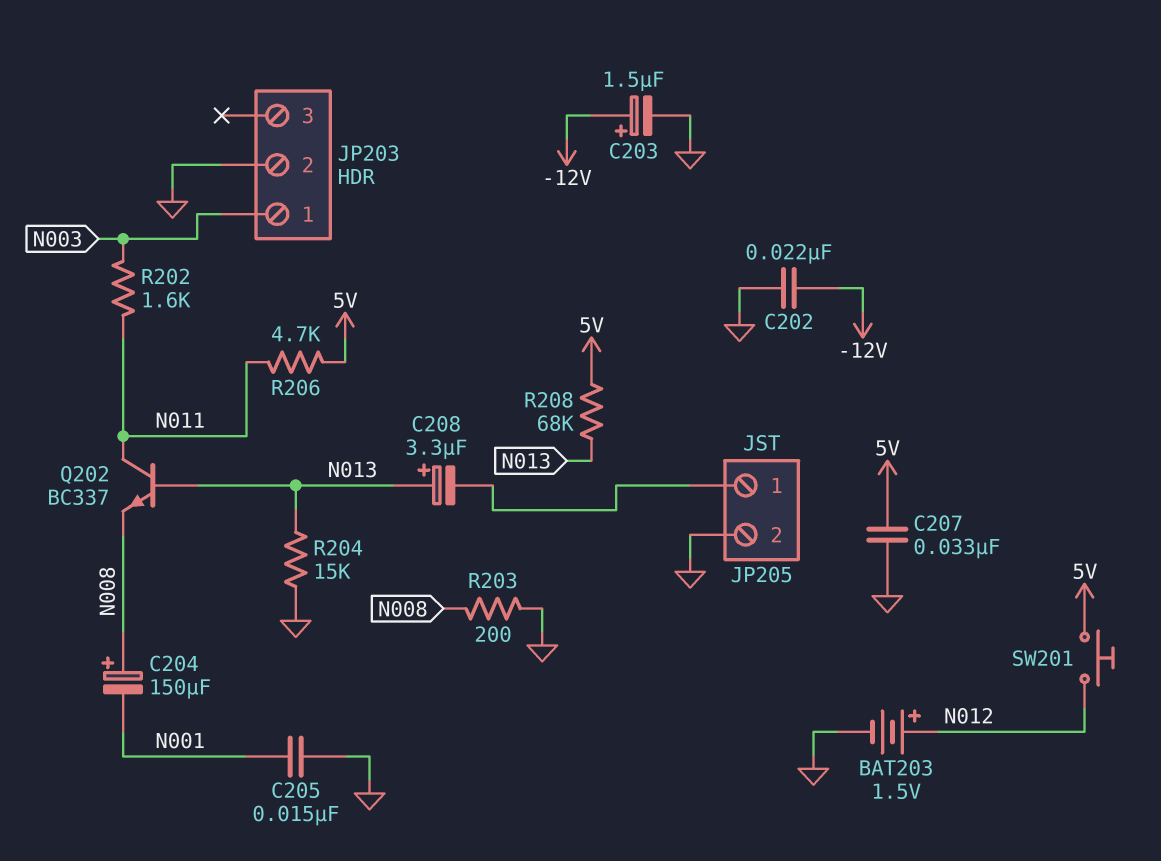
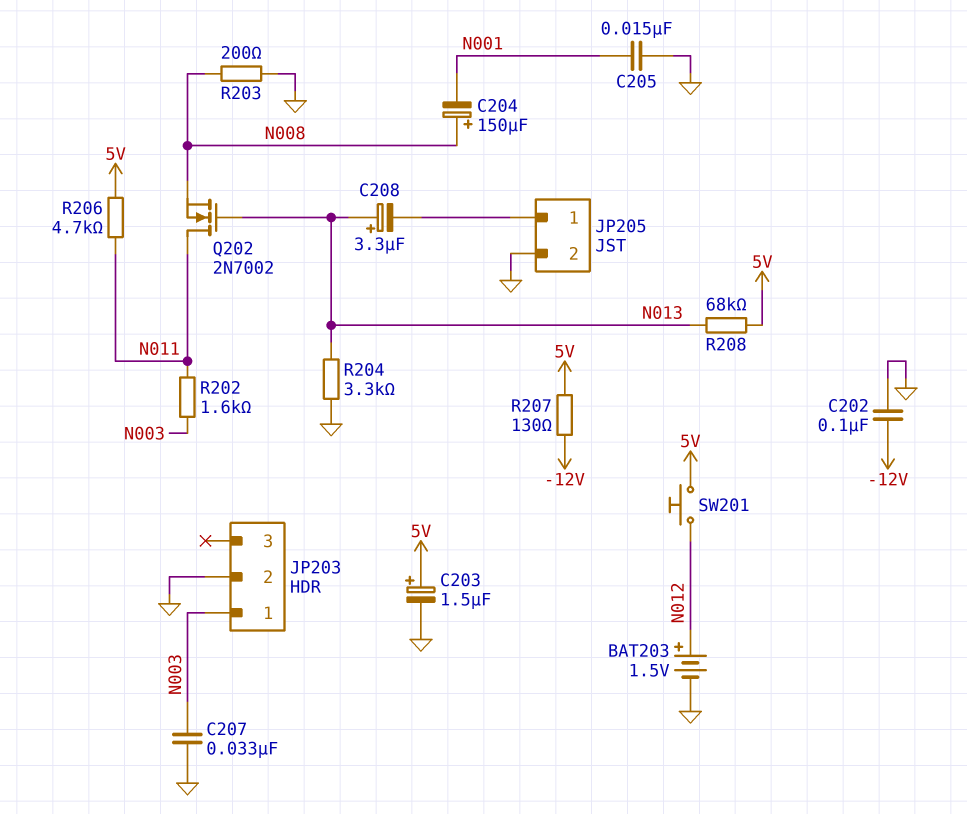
C202: 22nF (-12V, GND) -> 100nF (-12V, GND)
C203: 1.5uF (plus -12V, minus GND) -> 1.5uF (plus 5V, minus GND)
C207: 33nF (5V, GND) -> 33nF (GND, N003)
Q202: NPN BC337 (B N013, C N011, E N008) -> NMOS 2N7002 (G N013, D N011, S N008)
R204: 15k (GND, N013) -> 3.3k (GND, N013)
R207: none -> 130 (-12V, 5V)

